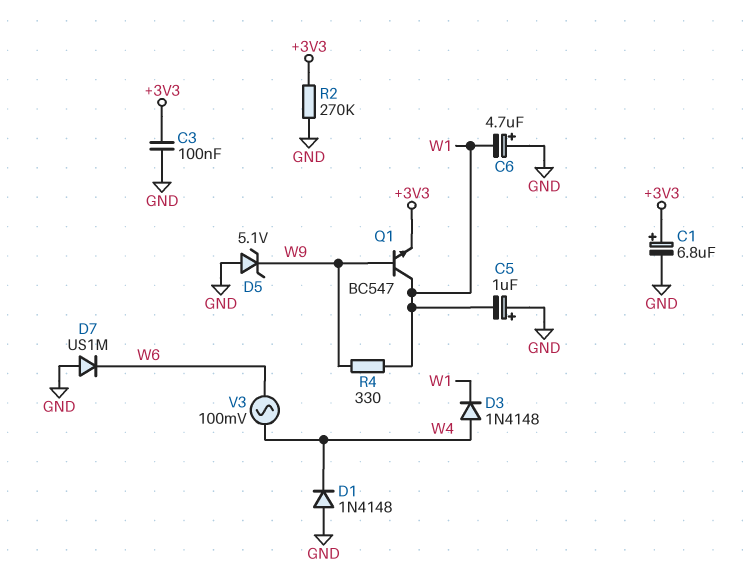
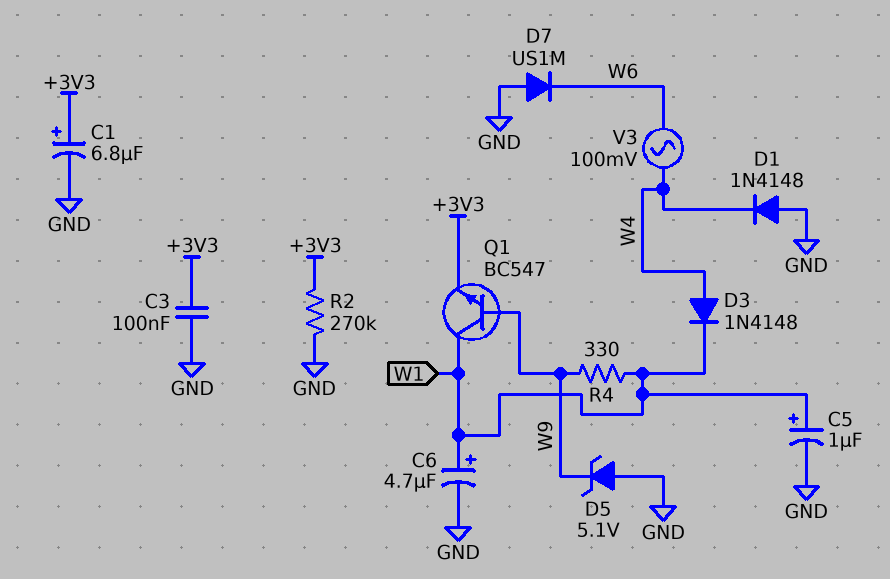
C5: 1uF (plus GND, minus W1) -> 1uF (plus W1, minus GND)
C6: 4.7uF (plus GND, minus W1) -> 4.7uF (plus W1, minus GND)

